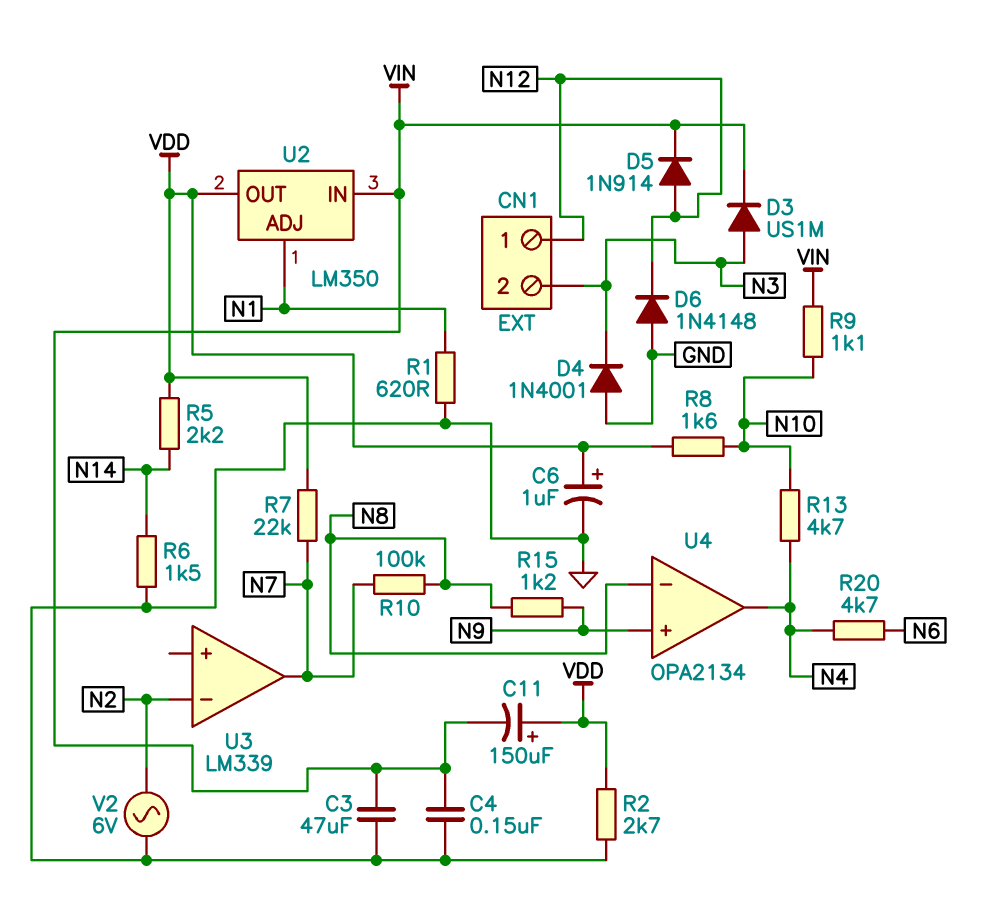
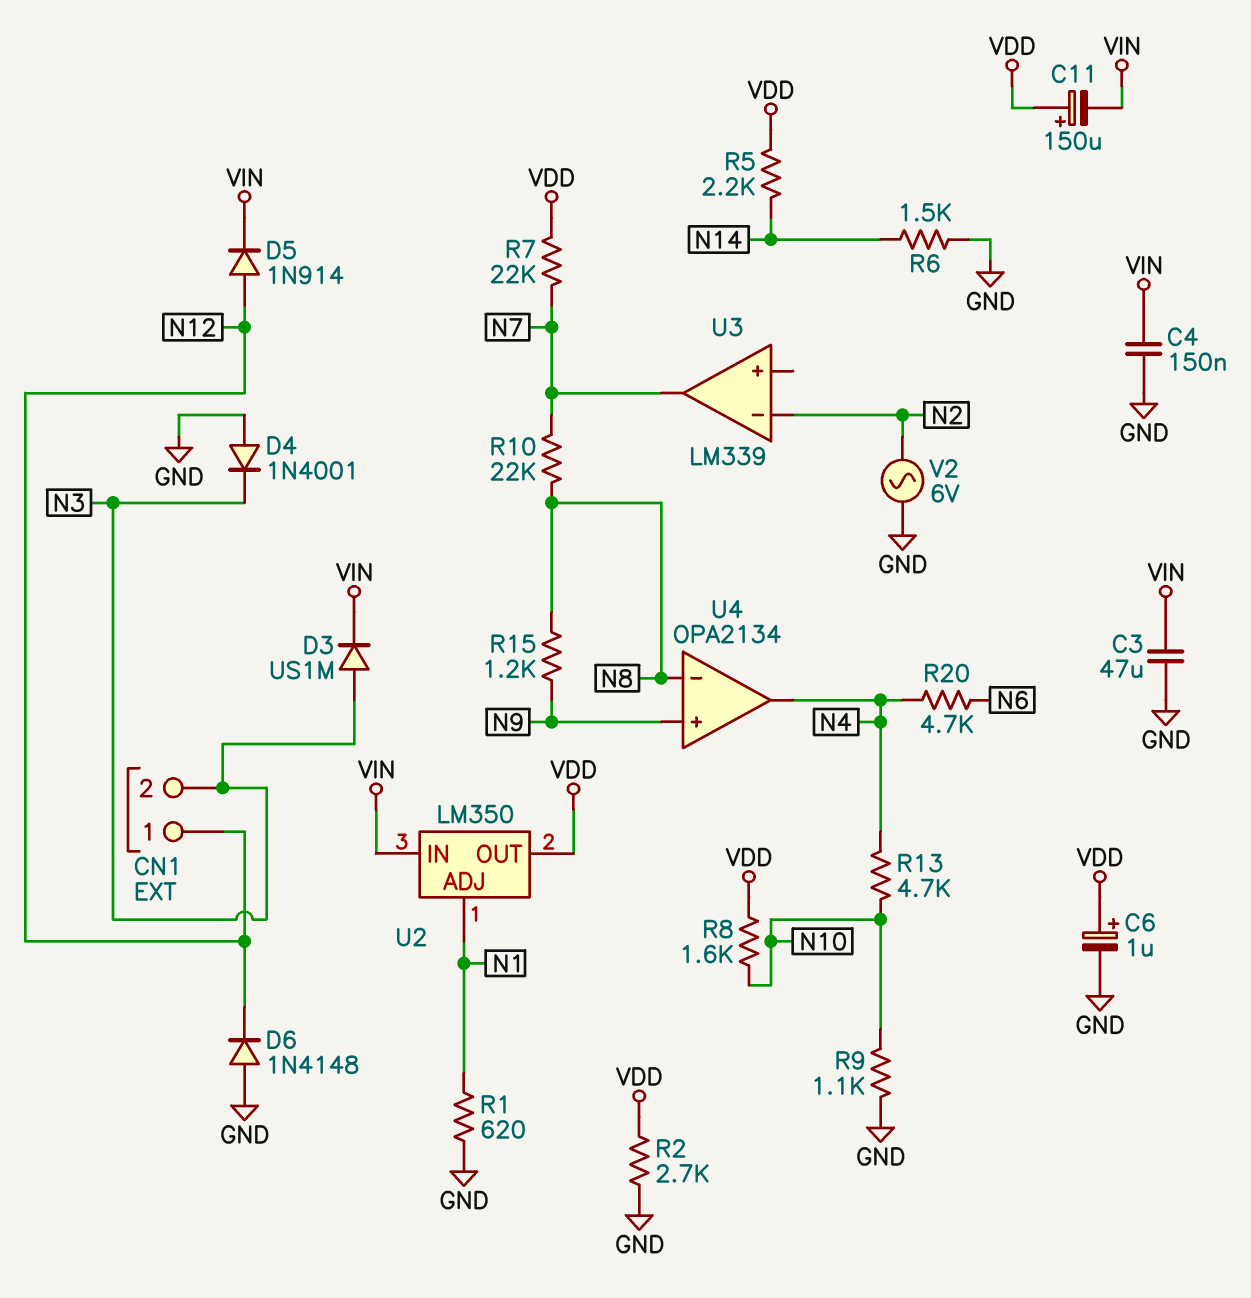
R9: 1.1k (N10, VIN) -> 1.1k (GND, N10)
R10: 100k (N7, N8) -> 22k (N7, N8)

